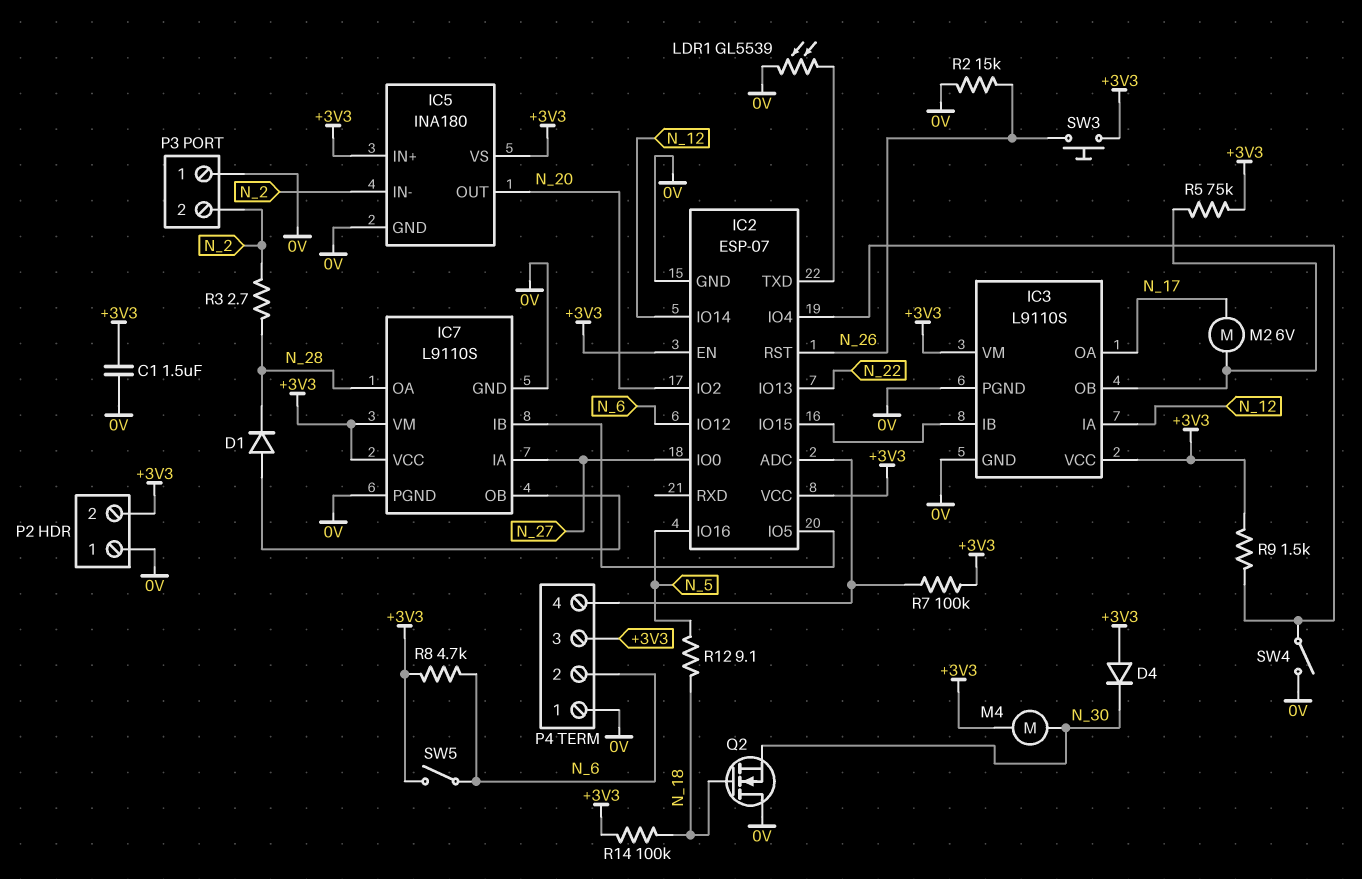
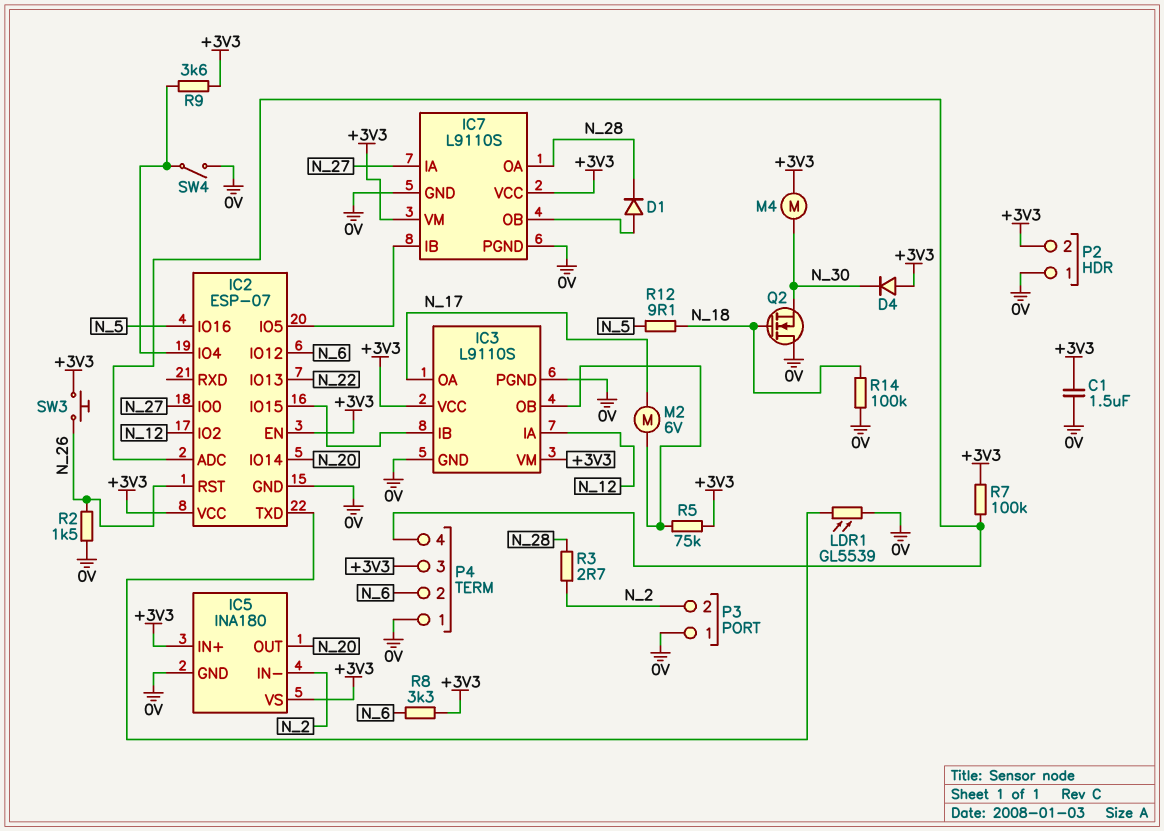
IC2 pin IO2: N_20 -> N_12
IC2 pin IO14: N_12 -> N_20
R2: 15k (0V, N_26) -> 1.5k (0V, N_26)
R8: 4.7k (+3V3, N_6) -> 3.3k (+3V3, N_6)
R9: 1.5k (+3V3, IC2/IO4) -> 3.6k (+3V3, IC2/IO4)
R14: 100k (+3V3, N_18) -> 100k (0V, N_18)
SW5: switch (+3V3, N_6) -> none

